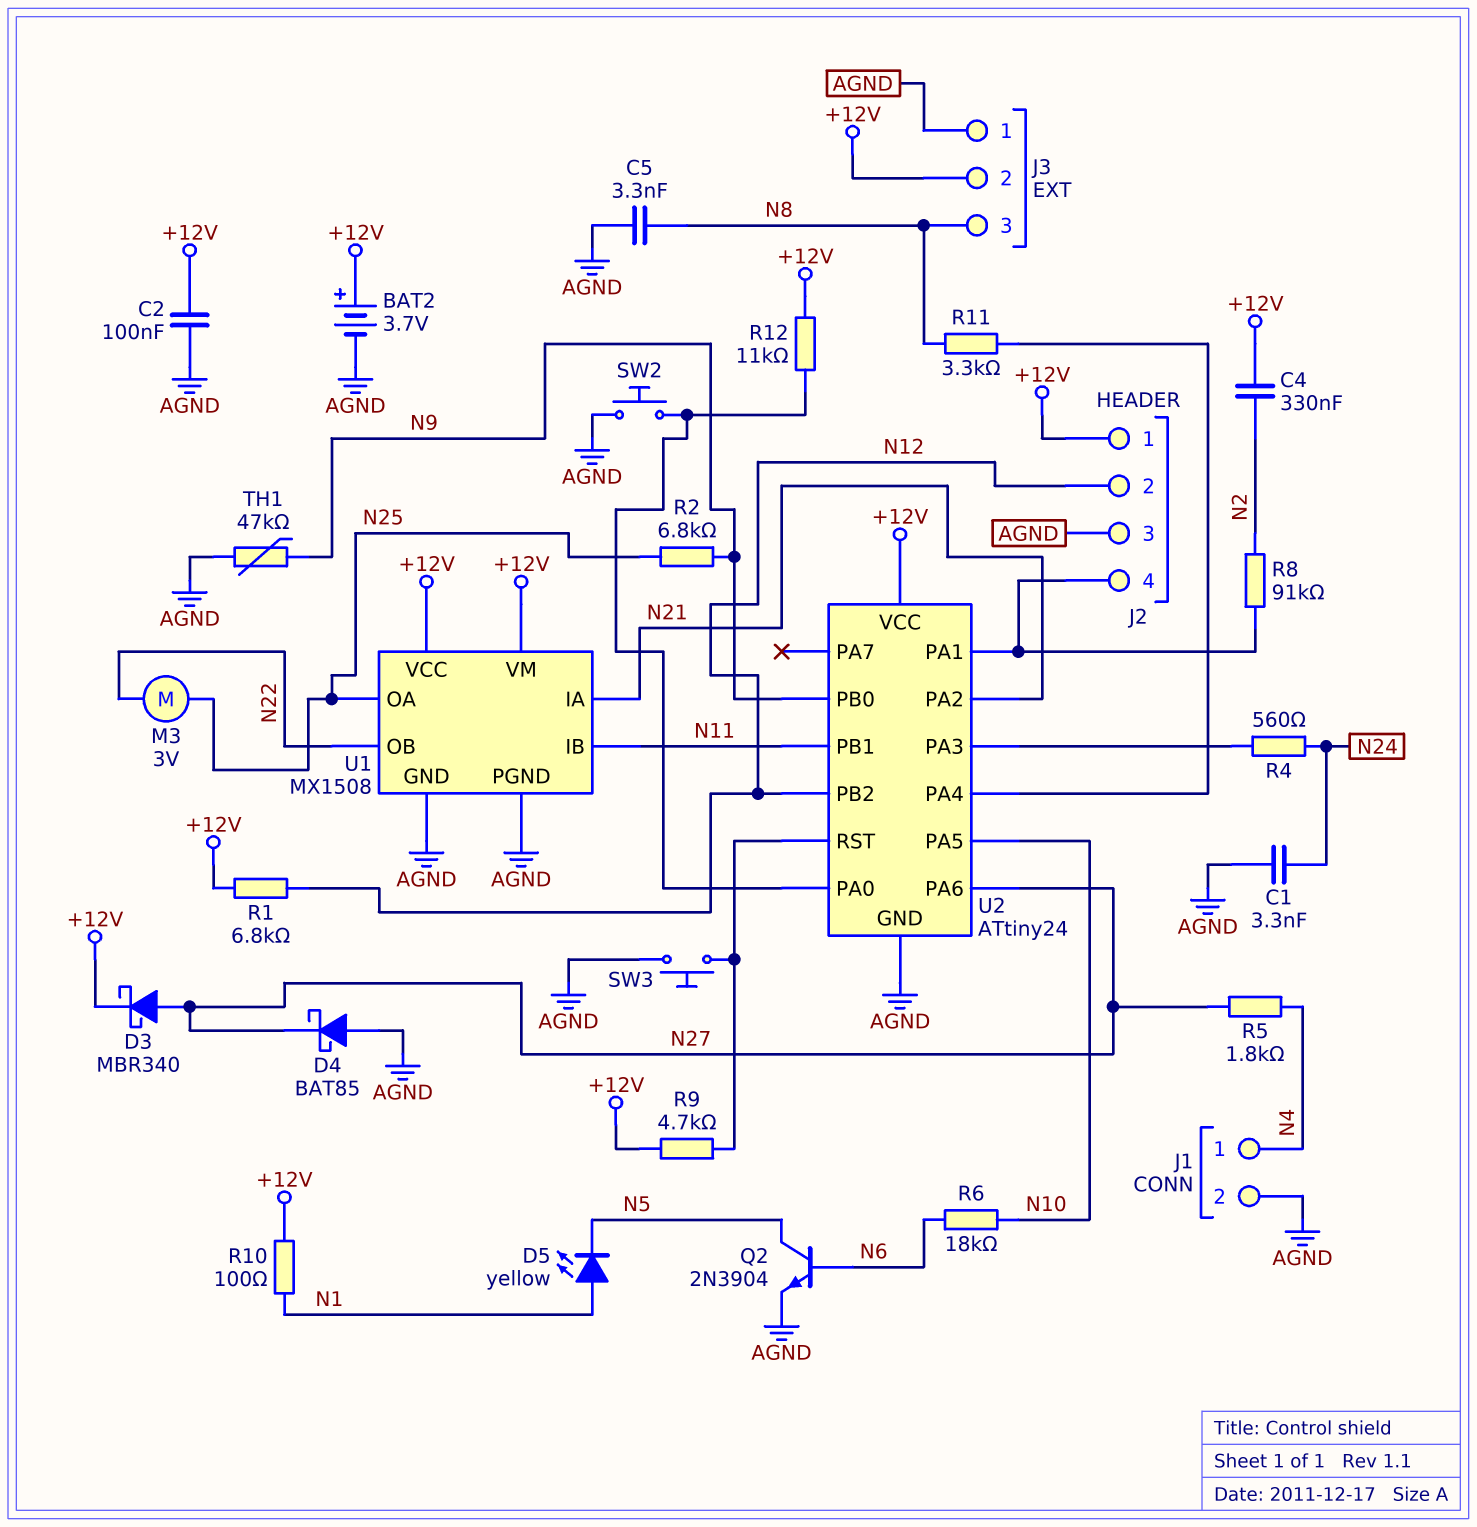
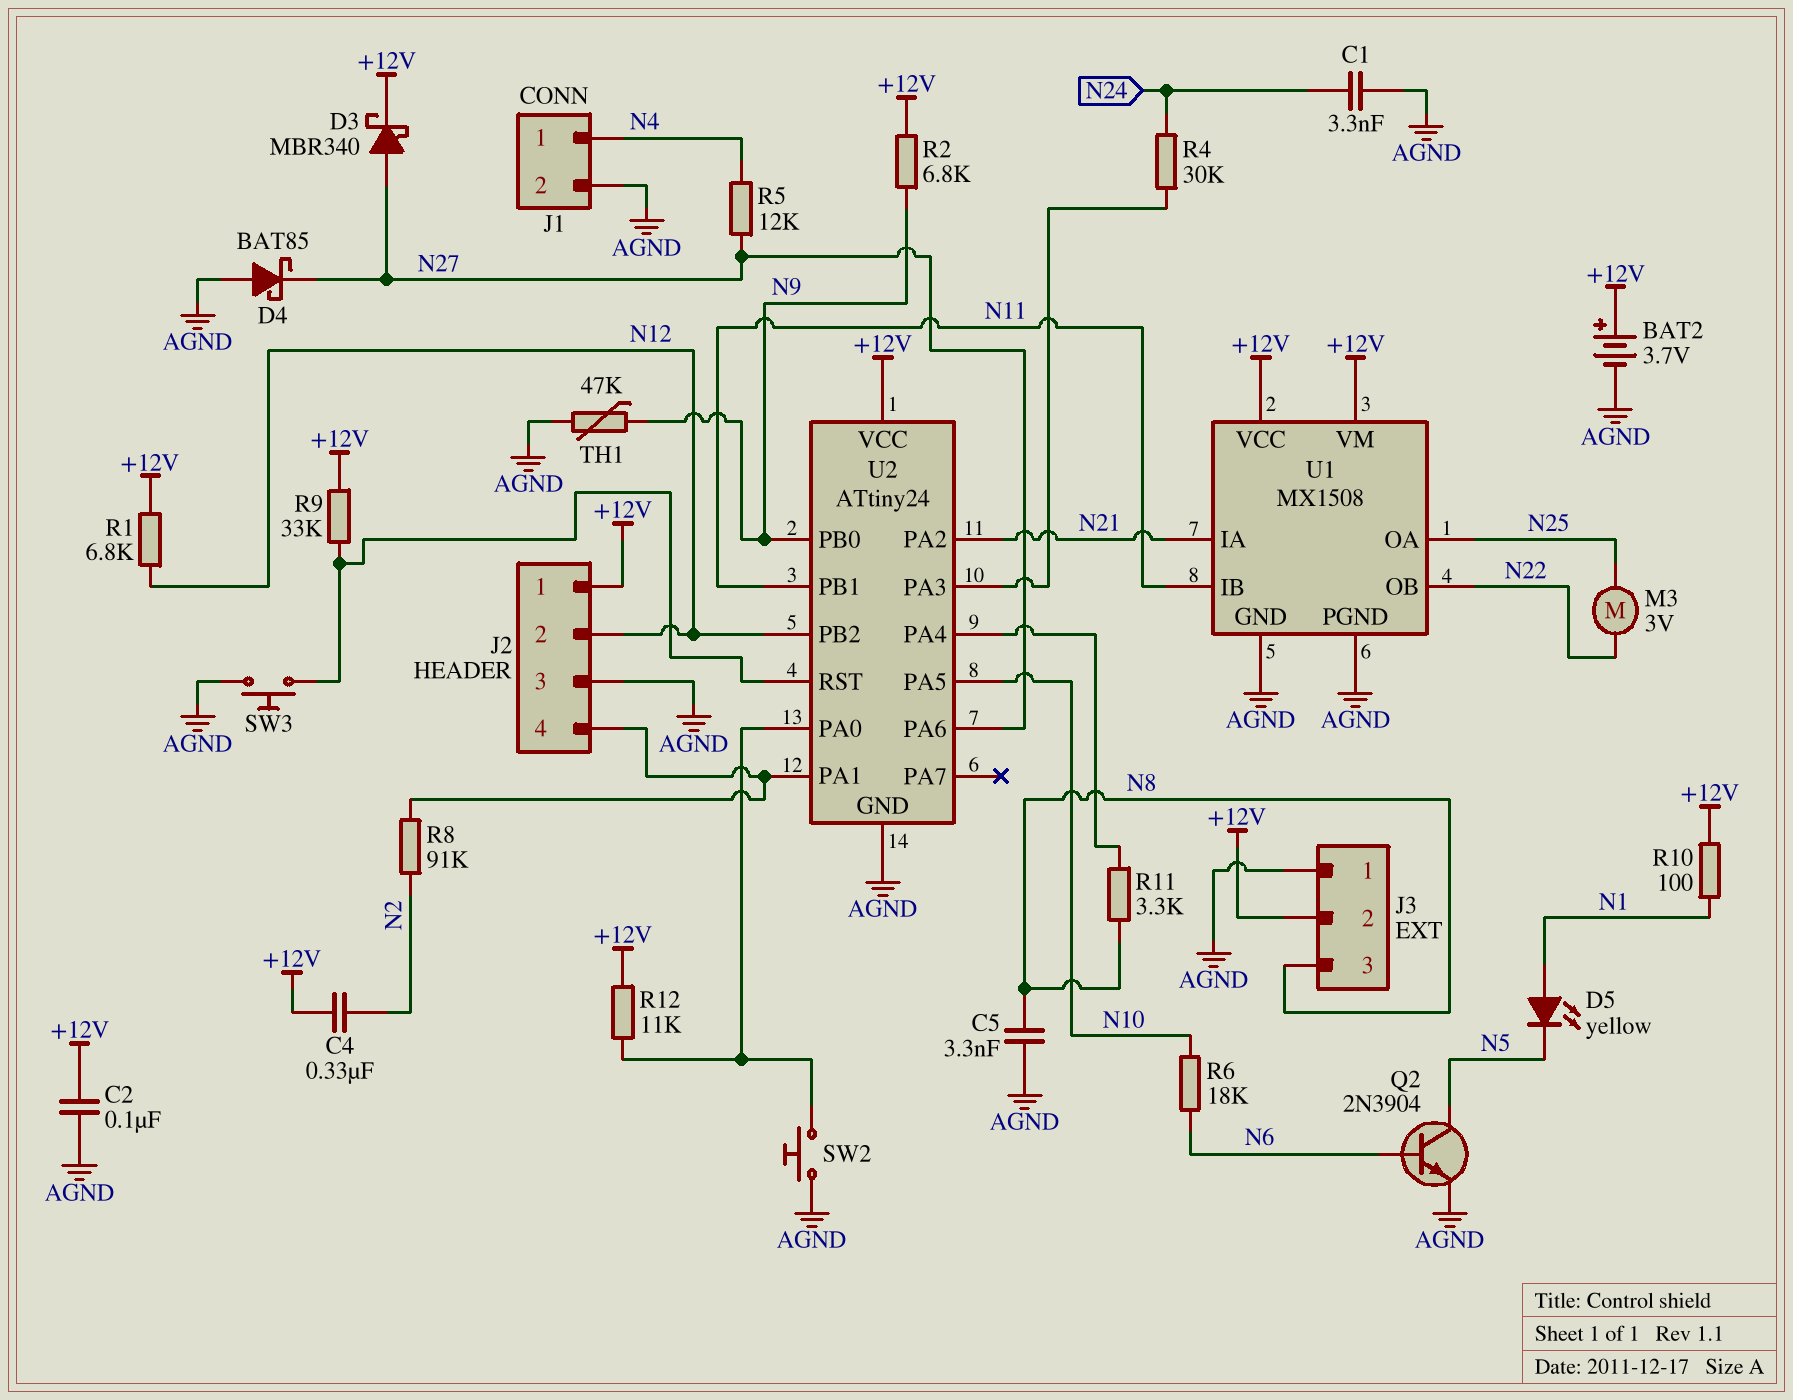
R2: 6.8k (N9, N25) -> 6.8k (+12V, N9)
R4: 560 (N24, U2/PA3) -> 30k (N24, U2/PA3)
R5: 1.8k (N4, N27) -> 12k (N4, N27)
R9: 4.7k (+12V, U2/RST) -> 33k (+12V, U2/RST)

